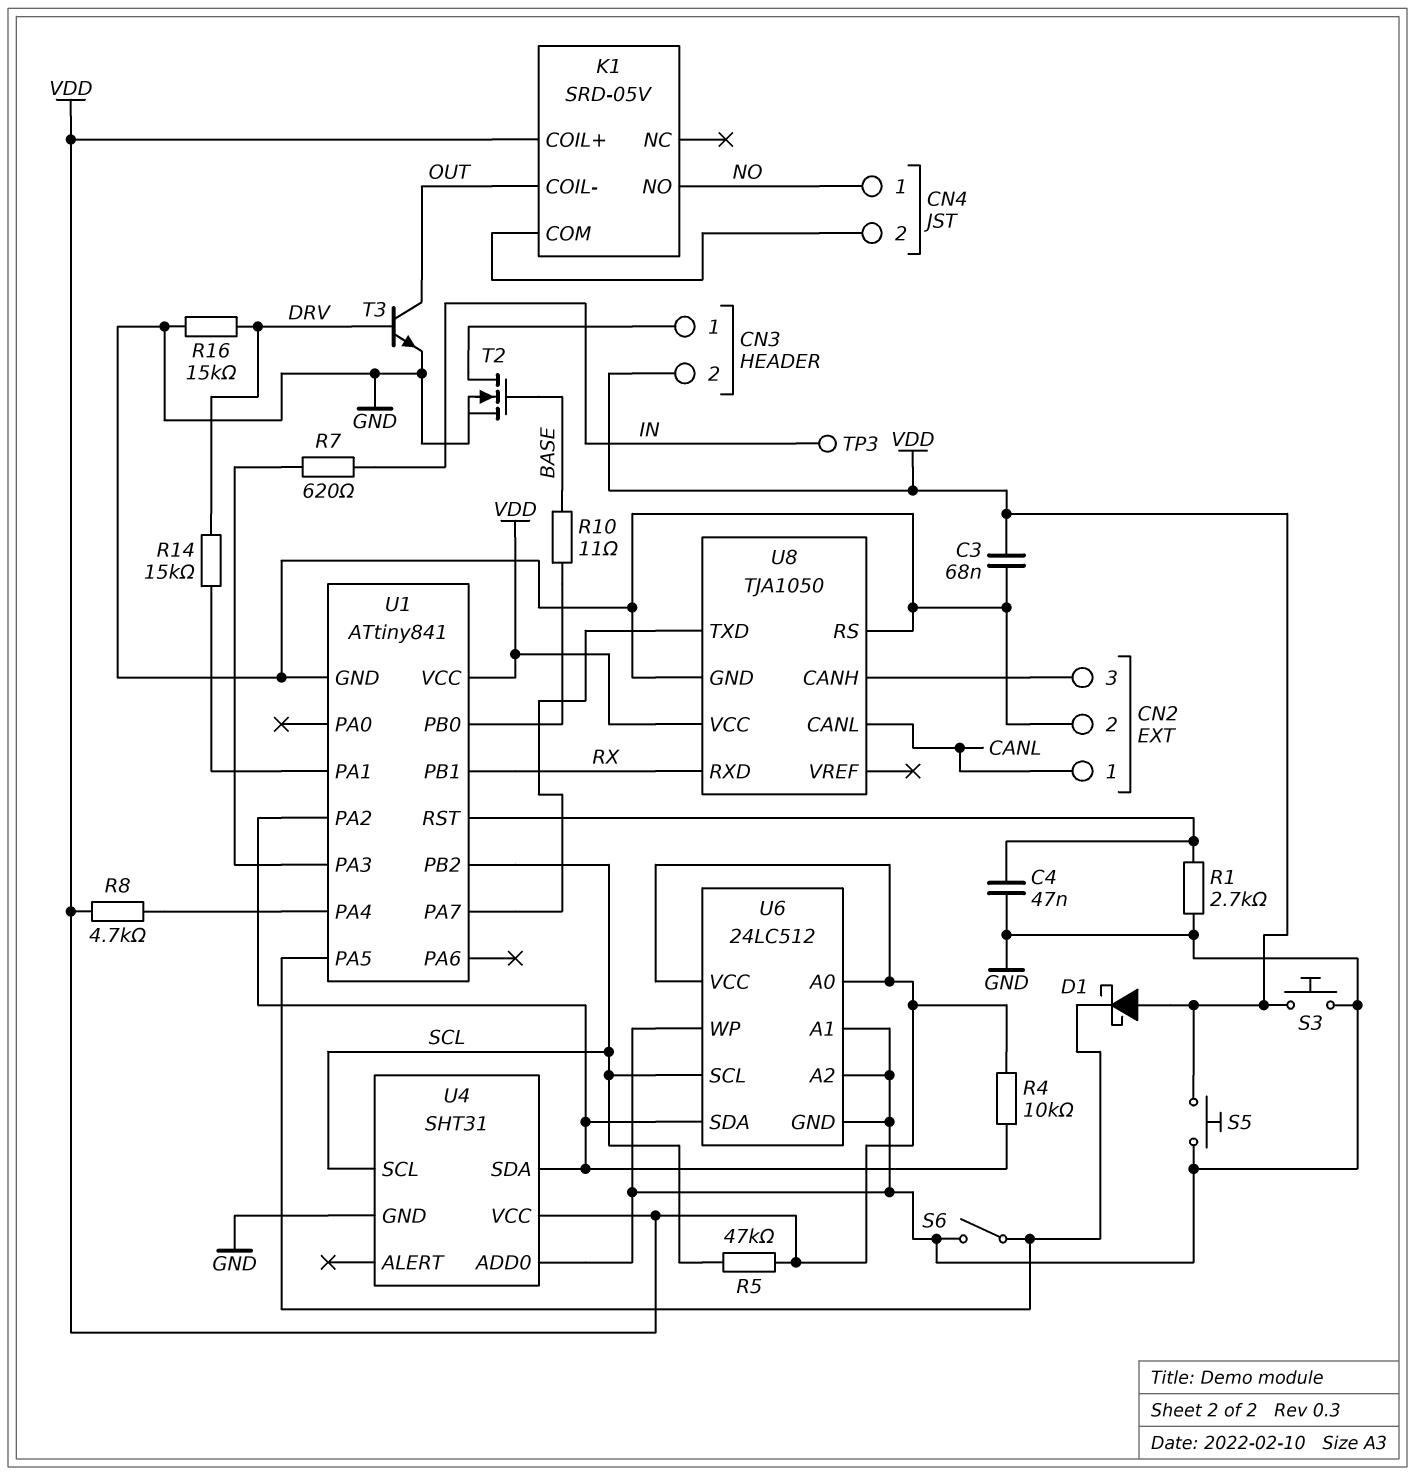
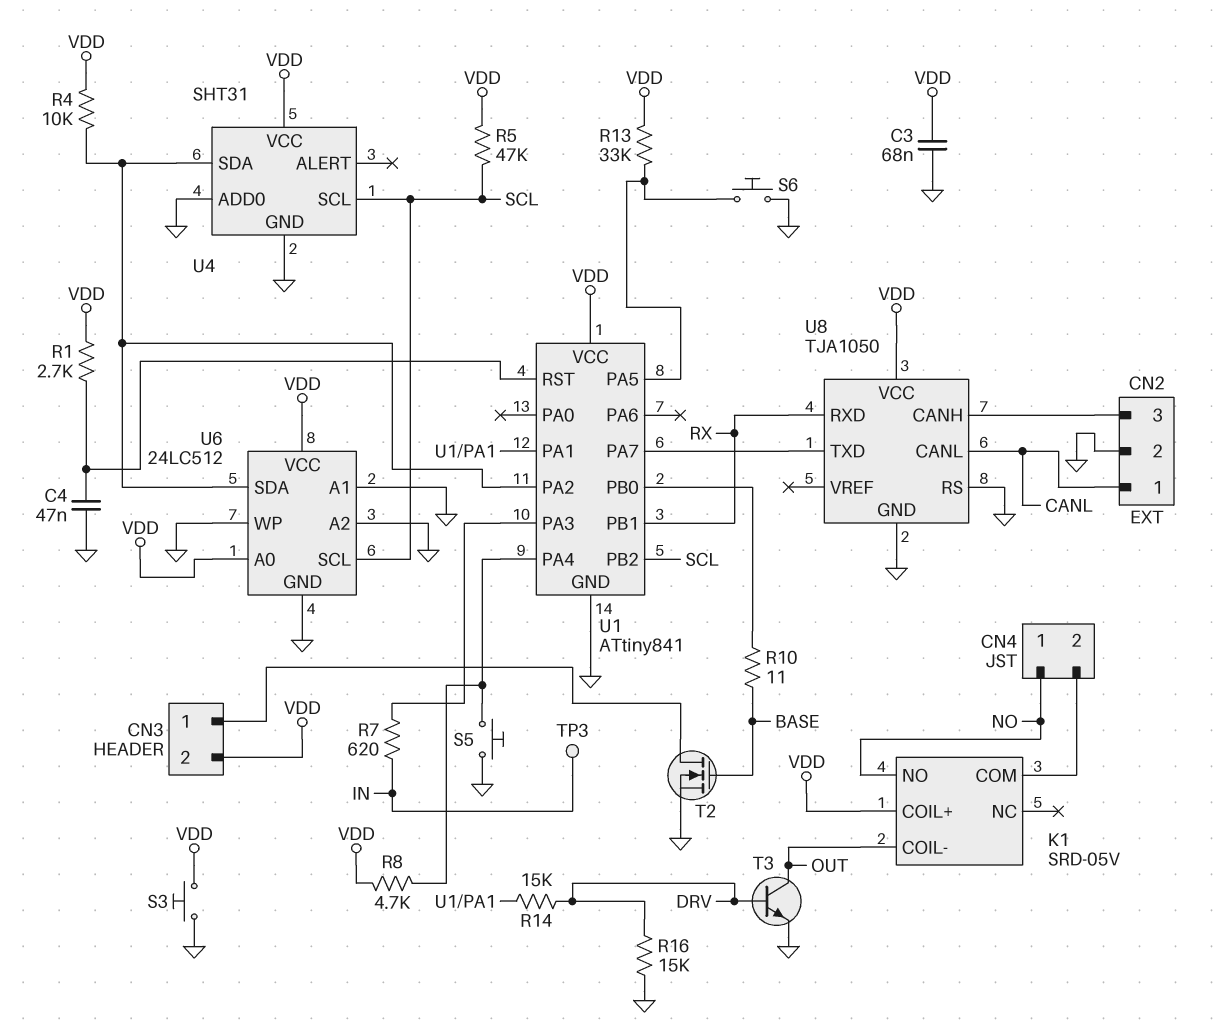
D1: schottky (A VDD, K U1/PA5) -> none
R1: 2.7k (GND, U1/RST) -> 2.7k (U1/RST, VDD)
R13: none -> 33k (U1/PA5, VDD)
S5: button (GND, VDD) -> button (GND, U1/PA4)
S6: switch (GND, U1/PA5) -> button (GND, U1/PA5)

